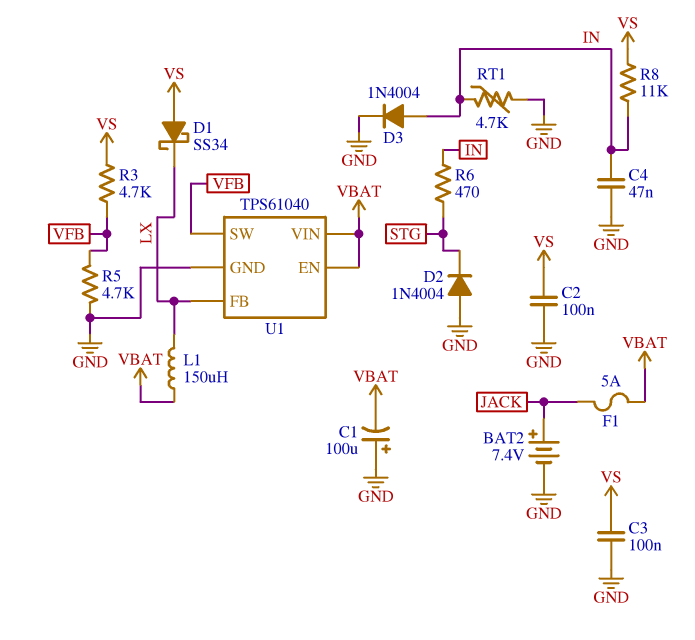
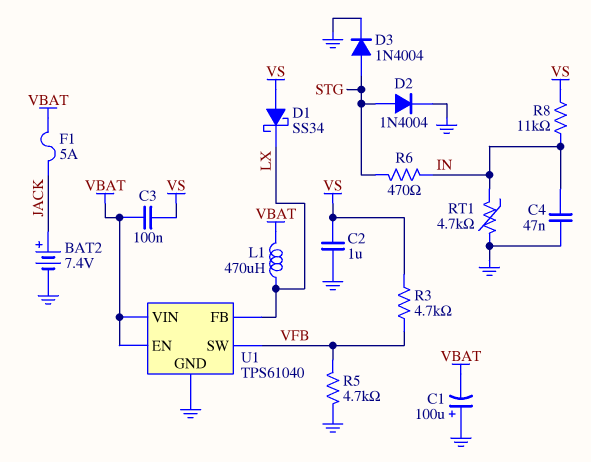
C2: 100nF (GND, VS) -> 1uF (GND, VS)
C3: 100nF (GND, VS) -> 100nF (VBAT, VS)
D2: diode 1N4004 (A GND, K STG) -> diode 1N4004 (A STG, K GND)
D3: diode 1N4004 (A IN, K GND) -> diode 1N4004 (A STG, K GND)
L1: 150uH (LX, VBAT) -> 470uH (LX, VBAT)

